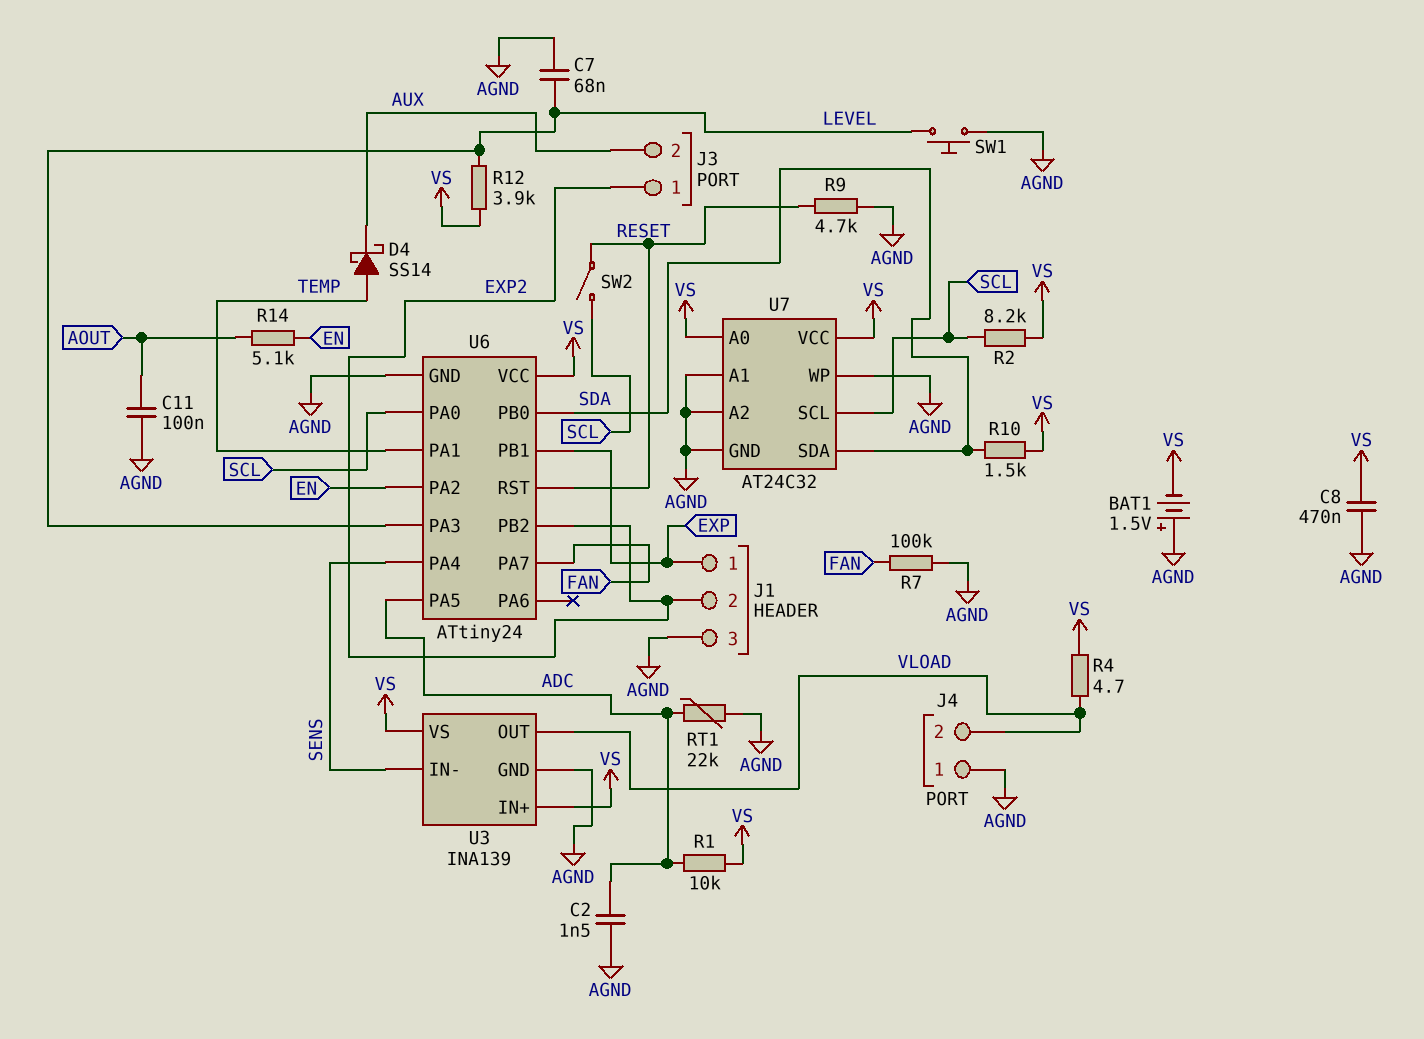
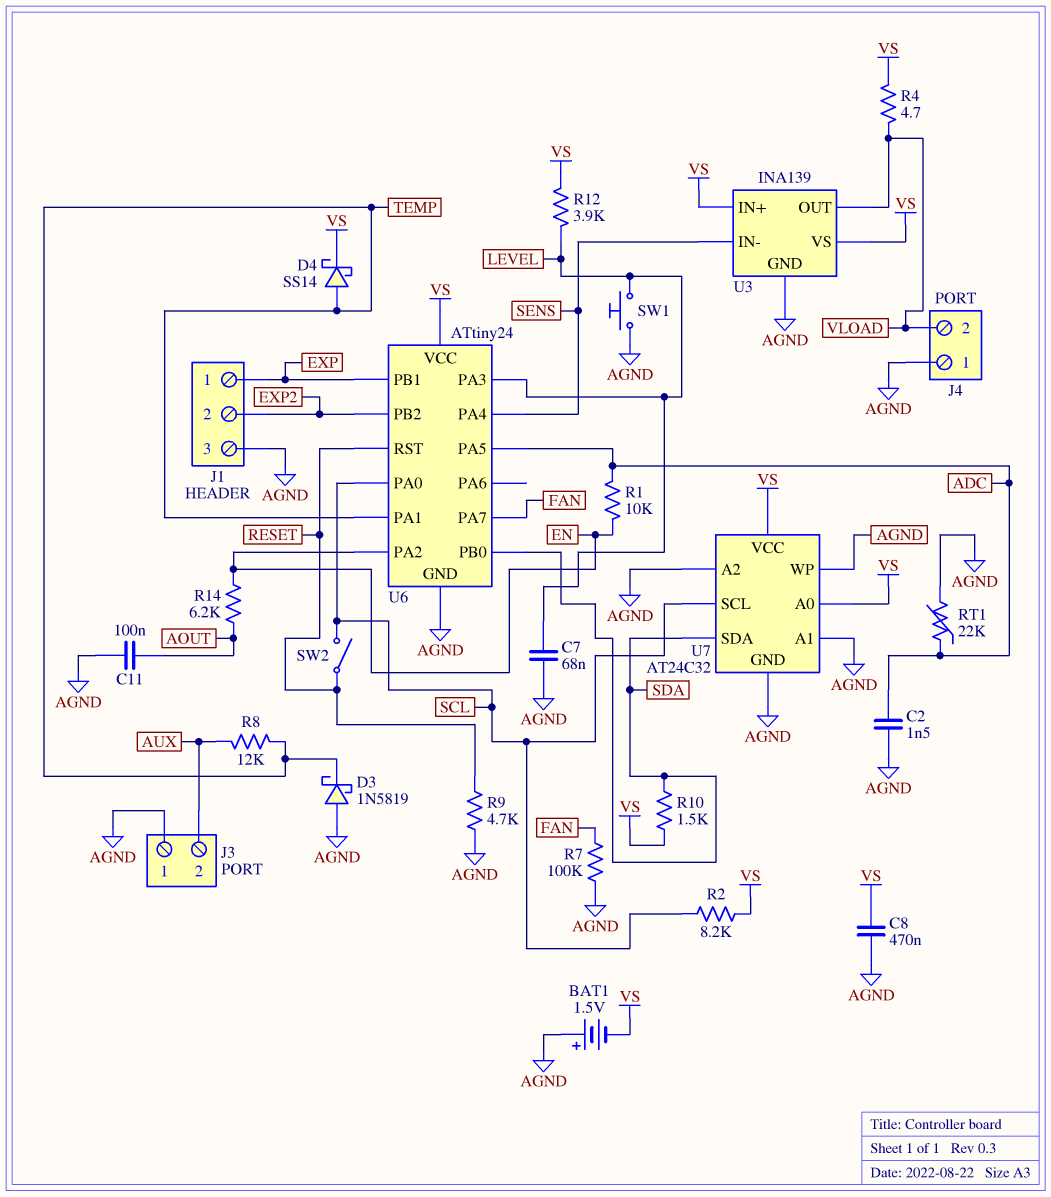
D3: none -> schottky 1N5819 (A AGND, K TEMP)
D4: schottky SS14 (A TEMP, K AUX) -> schottky SS14 (A TEMP, K VS)
J3 pin 1: EXP2 -> AGND
R1: 10k (ADC, VS) -> 10k (ADC, EN)
R8: none -> 12k (AUX, TEMP)
R14: 5.1k (AOUT, EN) -> 6.2k (AOUT, EN)

